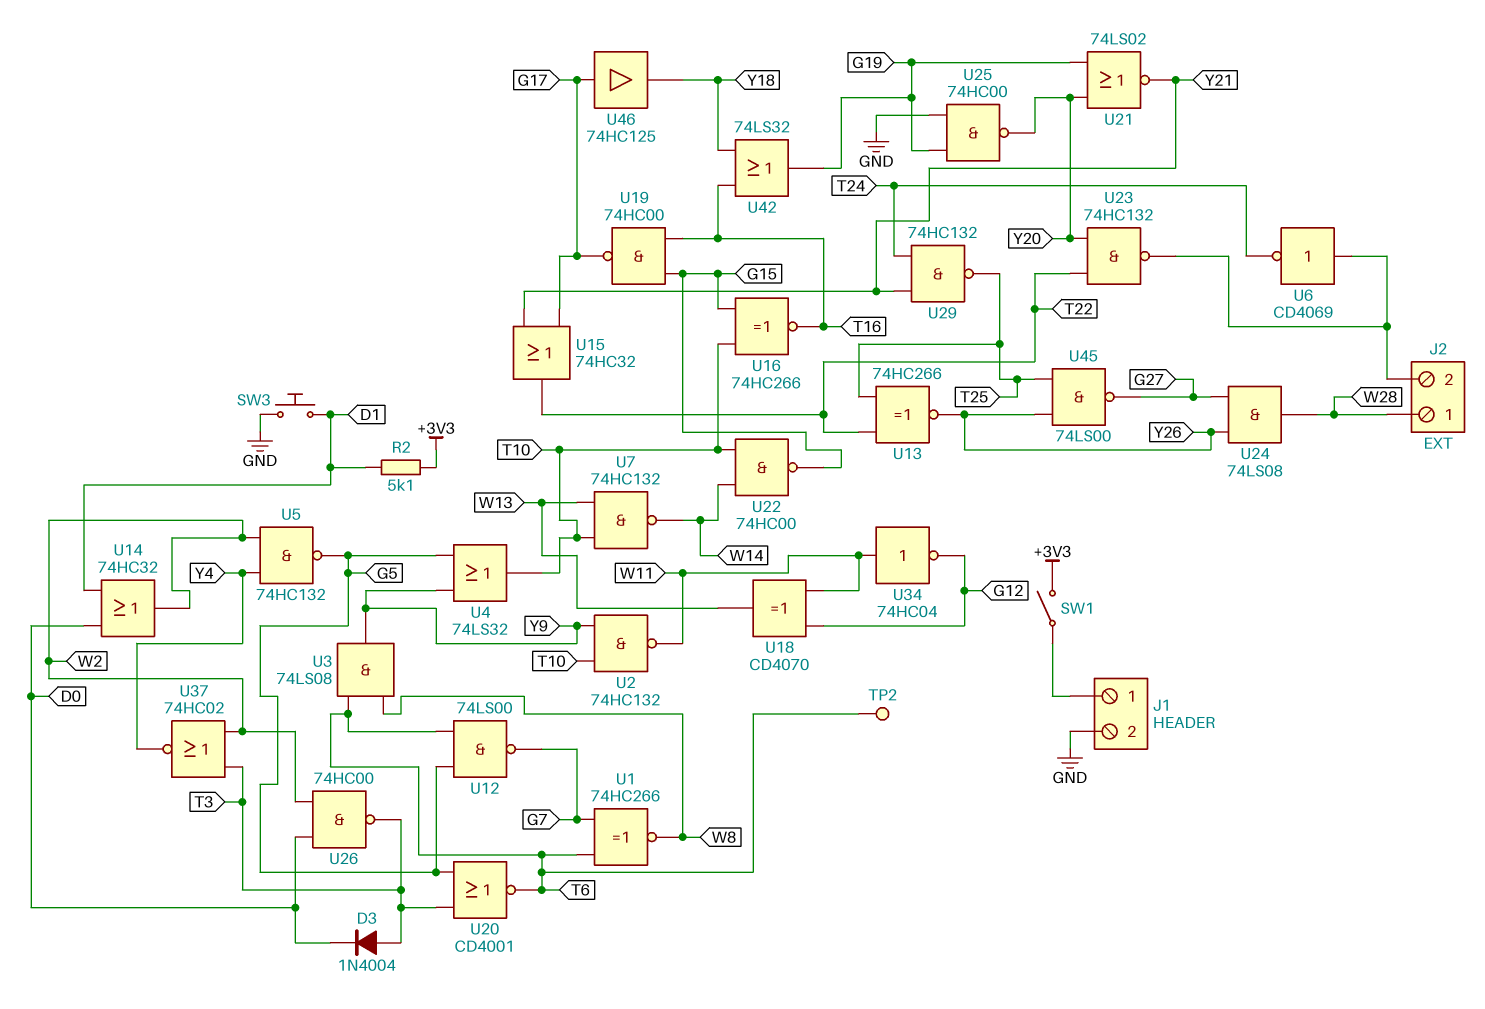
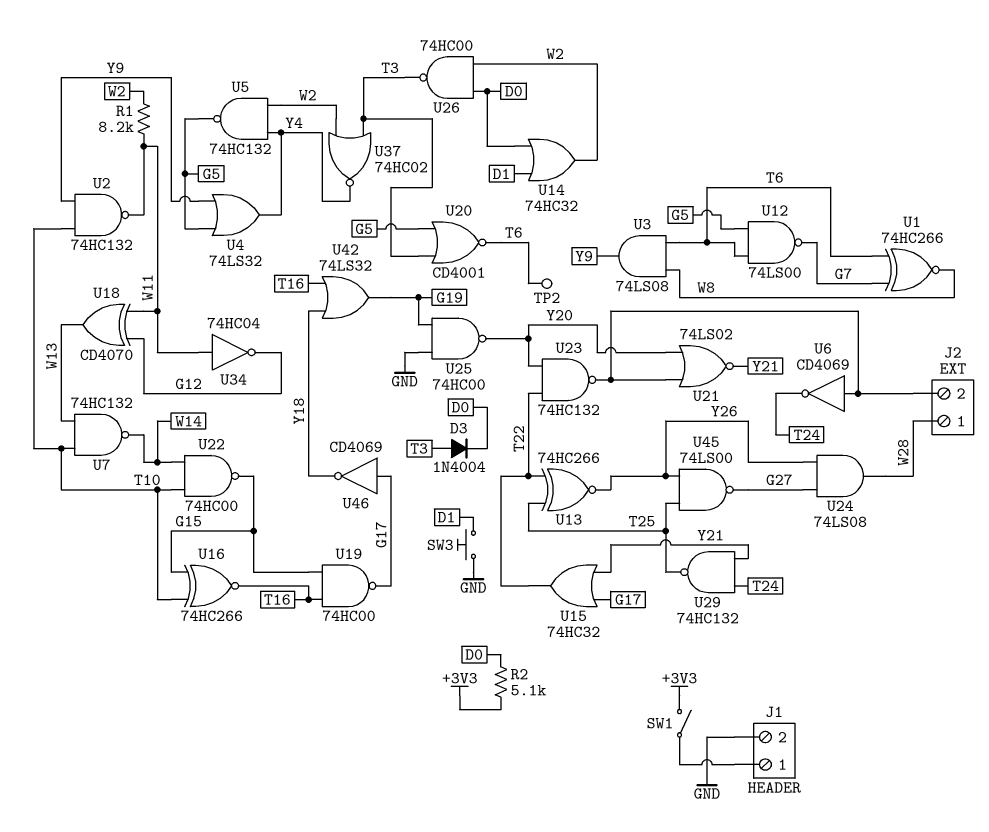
R1: none -> 8.2k (W2, W11)
R2: 5.1k (+3V3, D1) -> 5.1k (+3V3, D0)
U4: OR 74LS32 (in G5, in Y9, out T10) -> OR 74LS32 (in G5, in Y9, out Y4)
U21: NOR 74LS02 (in G19, in Y20, out Y21) -> NOR 74LS02 (in J2/2, in Y20, out Y21)
U46: buffer 74HC125 (in G17, out Y18) -> NOT CD4069 (in G17, out Y18)

